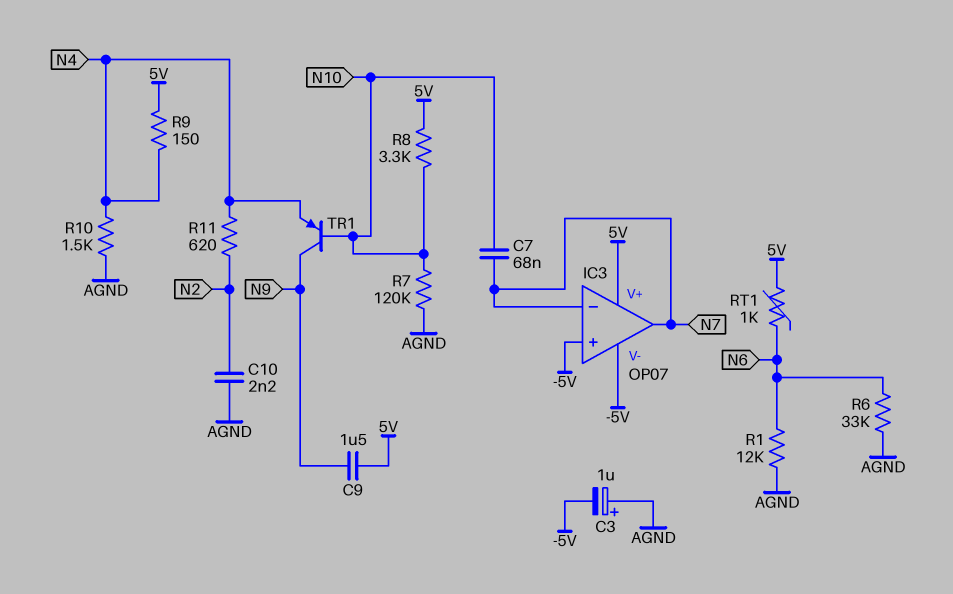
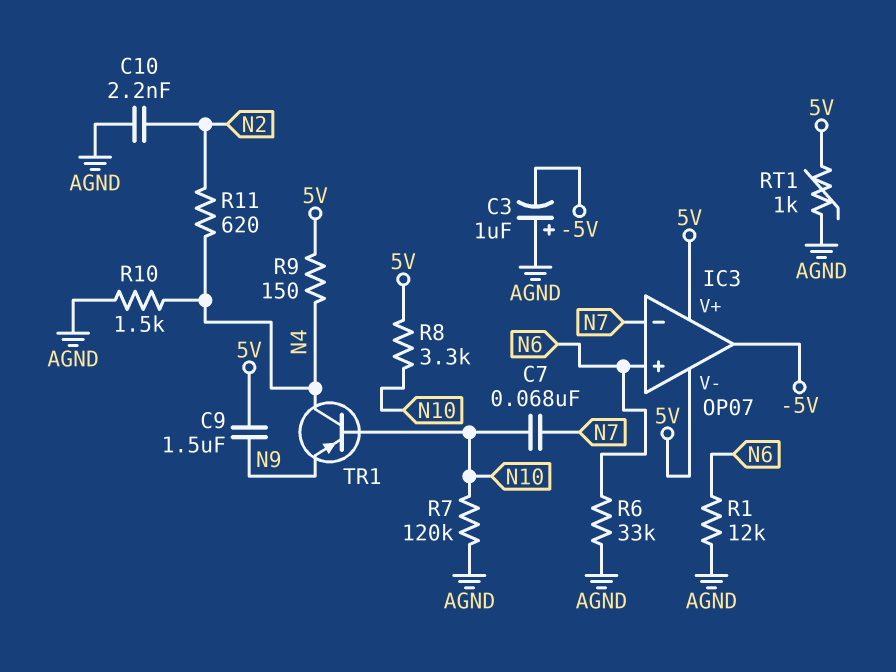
IC3 pin V-: -5V -> 5V
IC3 pin in+: -5V -> N6
IC3 pin out: N7 -> -5V
RT1: 1k (5V, N6) -> 1k (5V, AGND)
TR1: PNP (B N10, C N9, E N4) -> PNP (B N10, C N4, E N9)

